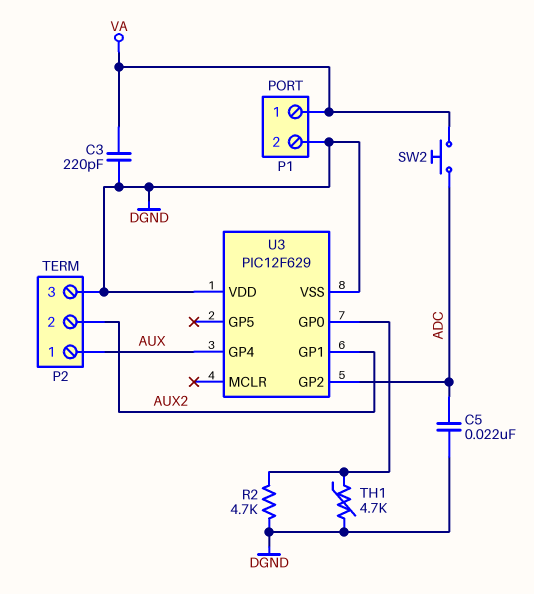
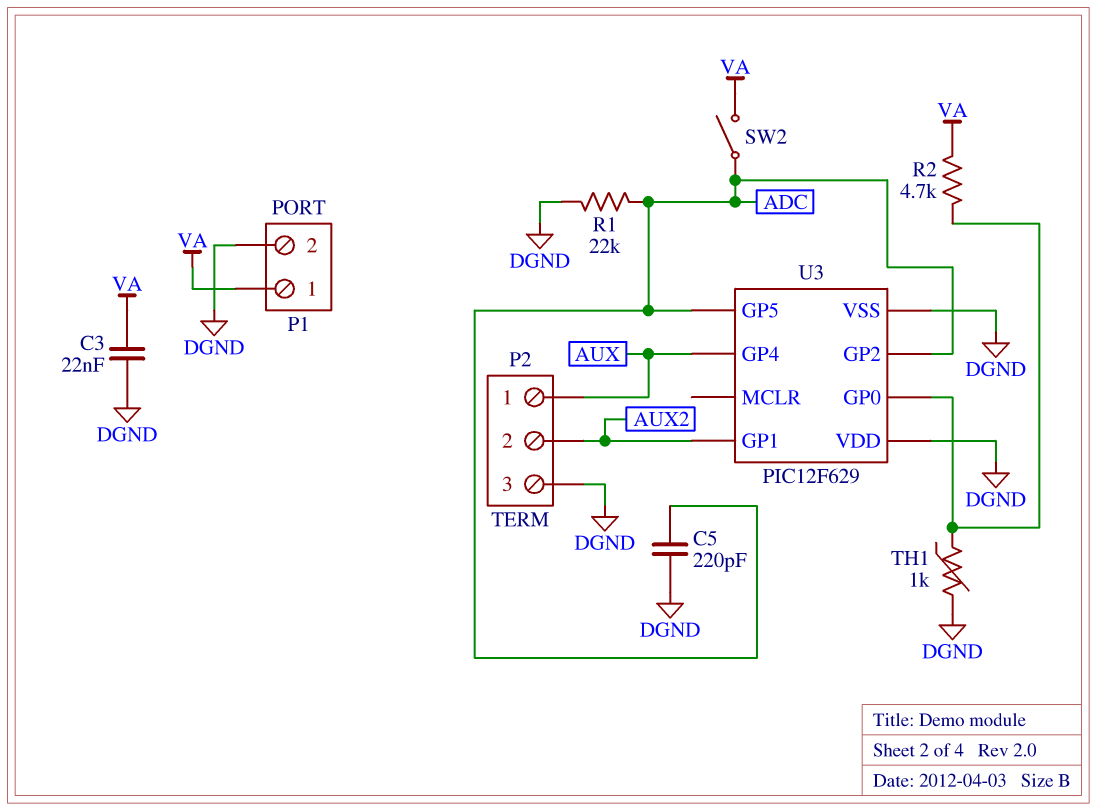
C3: 220pF (DGND, VA) -> 22nF (DGND, VA)
C5: 22nF (ADC, DGND) -> 220pF (ADC, DGND)
R1: none -> 22k (ADC, DGND)
R2: 4.7k (DGND, U3/GP0) -> 4.7k (U3/GP0, VA)
SW2: button (ADC, VA) -> switch (ADC, VA)
TH1: 4.7k (DGND, U3/GP0) -> 1k (DGND, U3/GP0)
U3 pin GP5: none -> ADC

